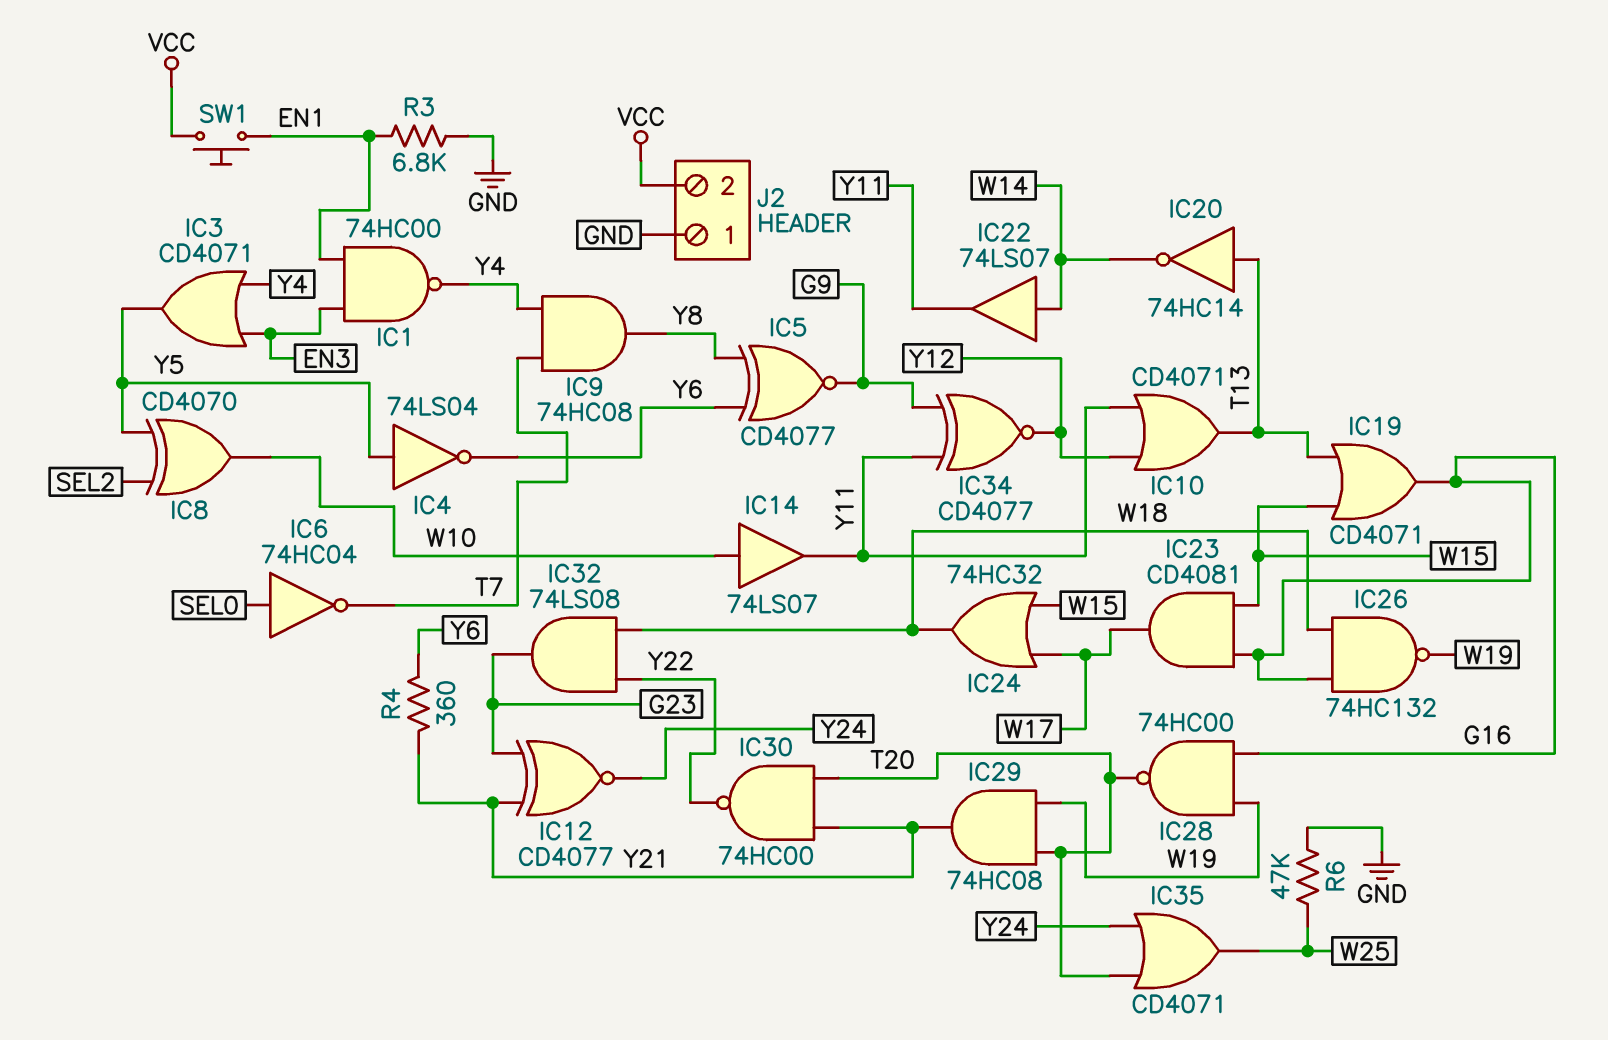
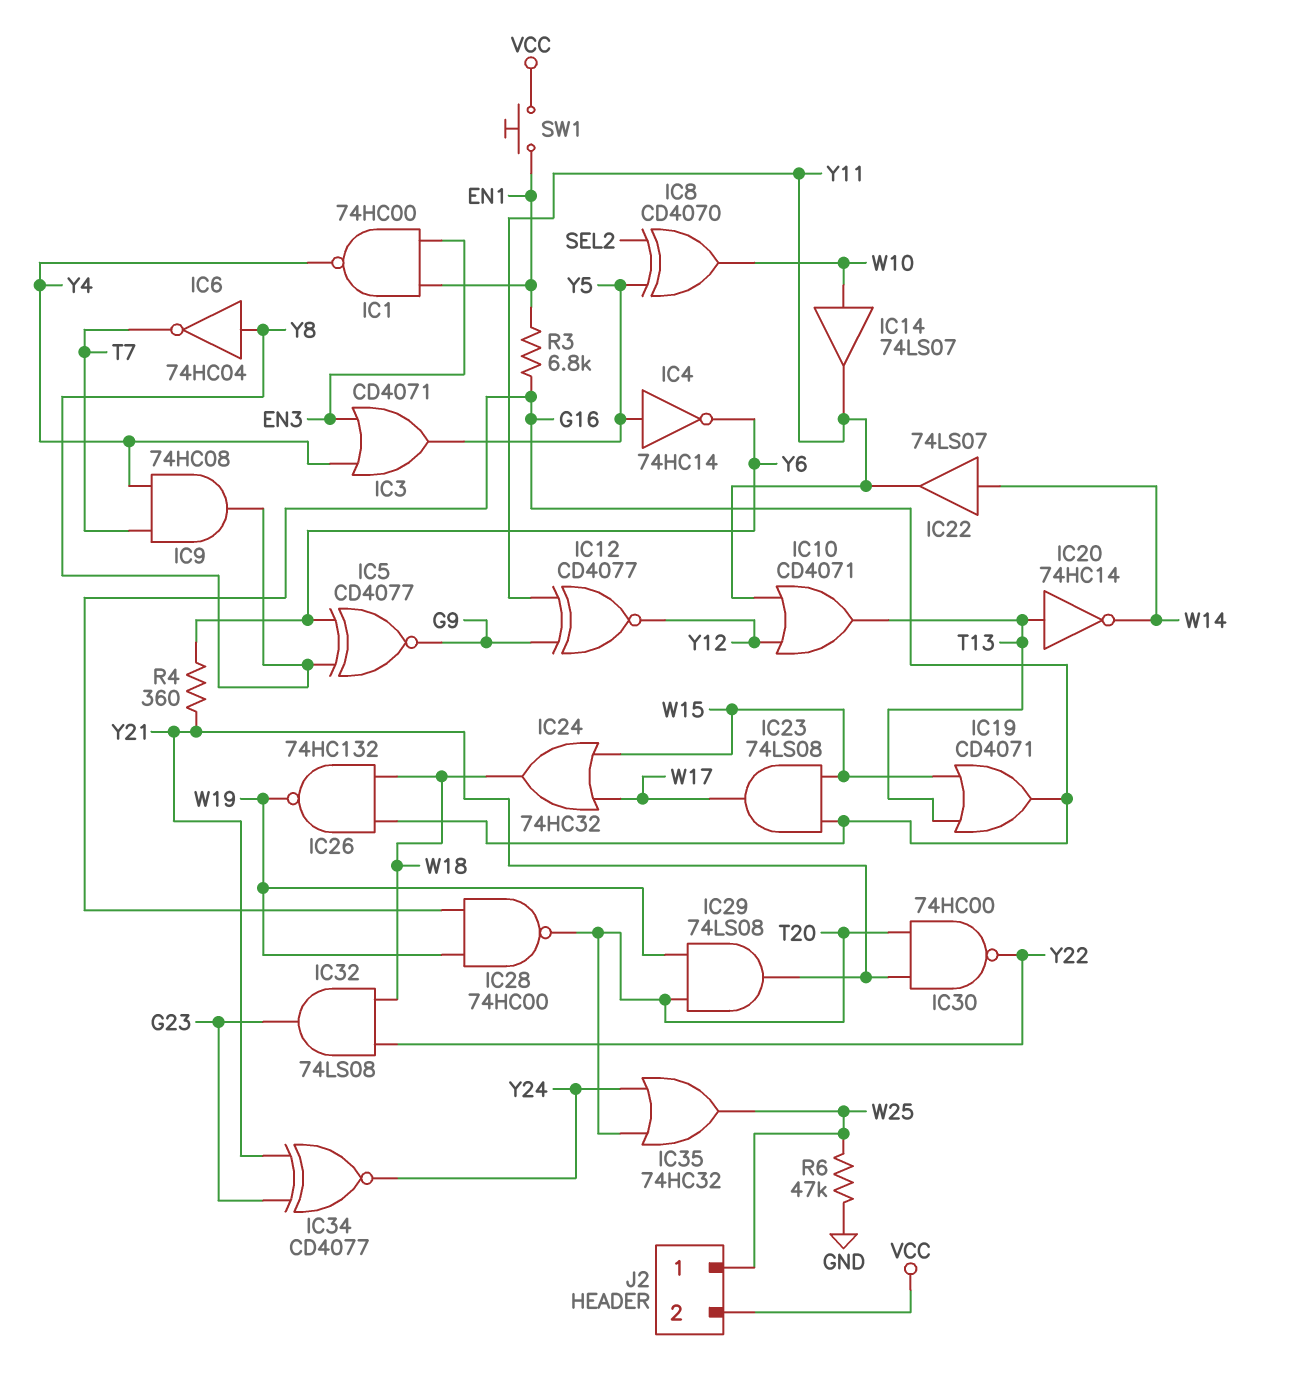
IC4: NOT 74LS04 (in Y5, out Y6) -> NOT 74HC14 (in Y5, out Y6)
IC6: NOT 74HC04 (in SEL0, out T7) -> NOT 74HC04 (in Y8, out T7)
IC12: XNOR CD4077 (in G23, in Y21, out Y24) -> XNOR CD4077 (in G9, in Y11, out Y12)
IC23: AND CD4081 (in G16, in W15, out W17) -> AND 74LS08 (in G16, in W15, out W17)
IC29: AND 74HC08 (in T20, in W19, out Y21) -> AND 74LS08 (in T20, in W19, out Y21)
IC34: XNOR CD4077 (in G9, in Y11, out Y12) -> XNOR CD4077 (in G23, in Y21, out Y24)
IC35: OR CD4071 (in T20, in Y24, out W25) -> OR 74HC32 (in T20, in Y24, out W25)
J2 pin 1: GND -> W25
R3: 6.8k (EN1, GND) -> 6.8k (EN1, G16)

